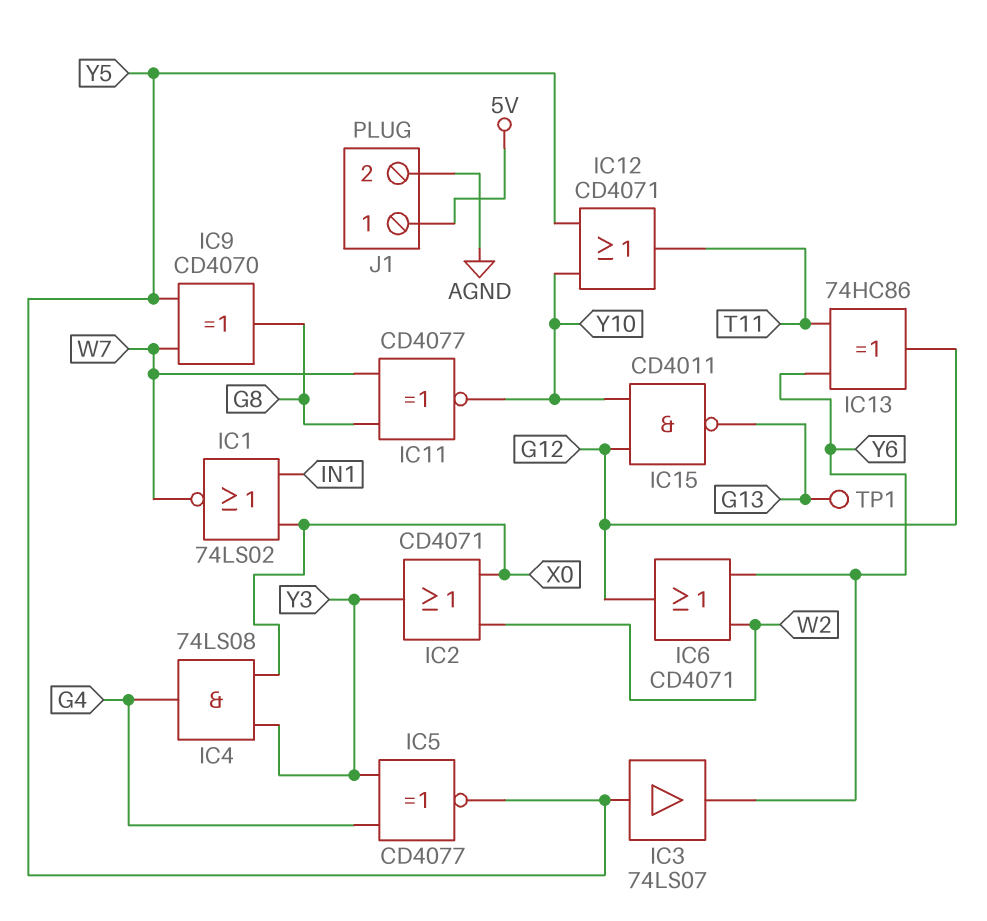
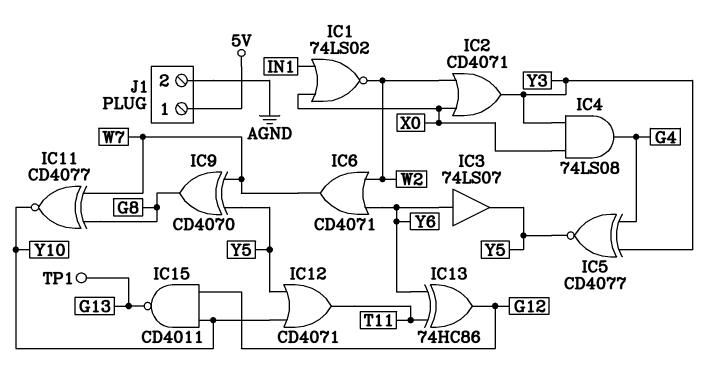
IC1: NOR 74LS02 (in IN1, in X0, out W7) -> NOR 74LS02 (in IN1, in X0, out W2)
IC3: buffer 74LS07 (in Y5, out Y6) -> buffer 74LS07 (in Y6, out Y5)
IC6: OR CD4071 (in W2, in Y6, out G12) -> OR CD4071 (in W2, in Y6, out W7)

